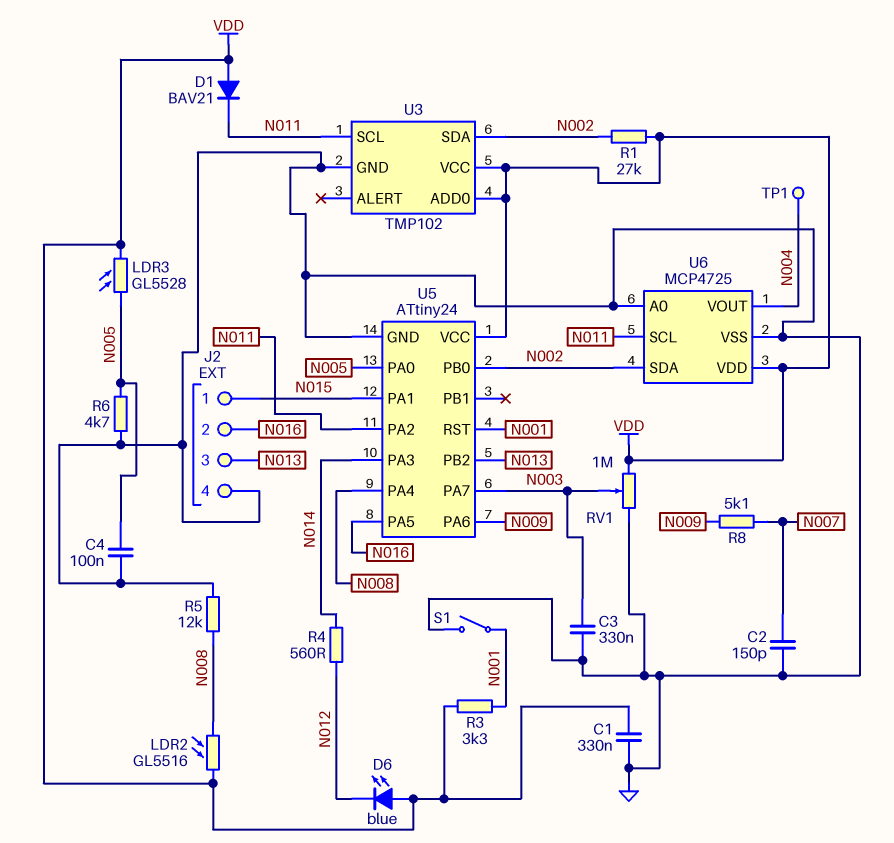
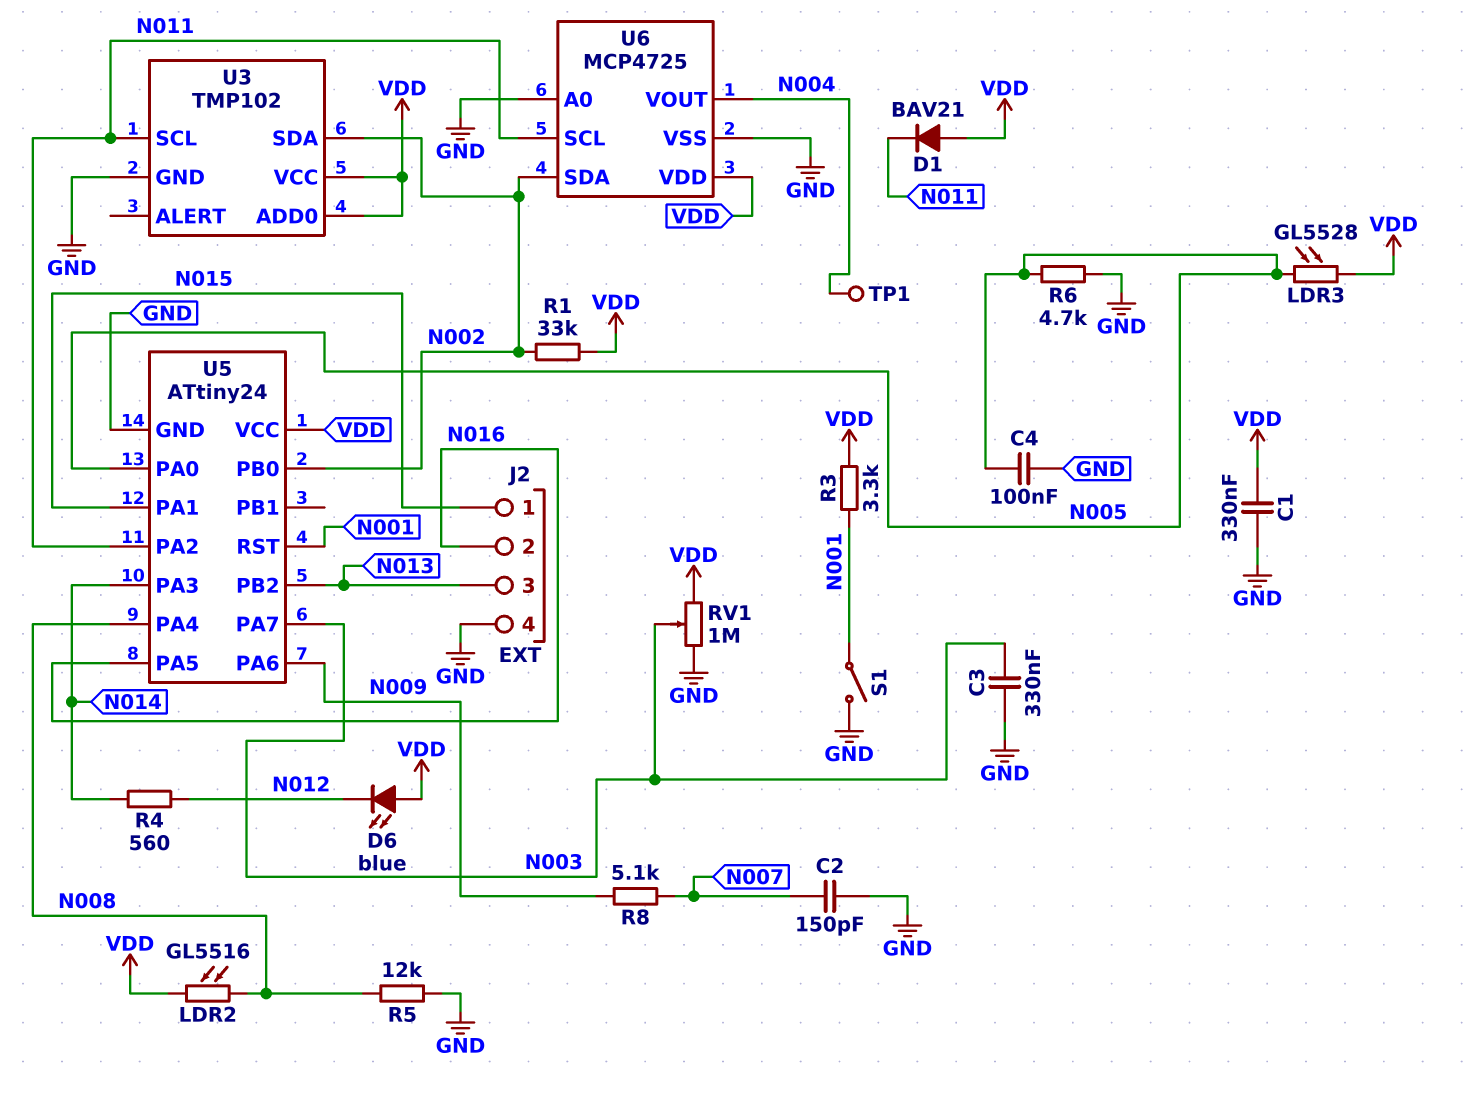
R1: 27k (N002, VDD) -> 33k (N002, VDD)

